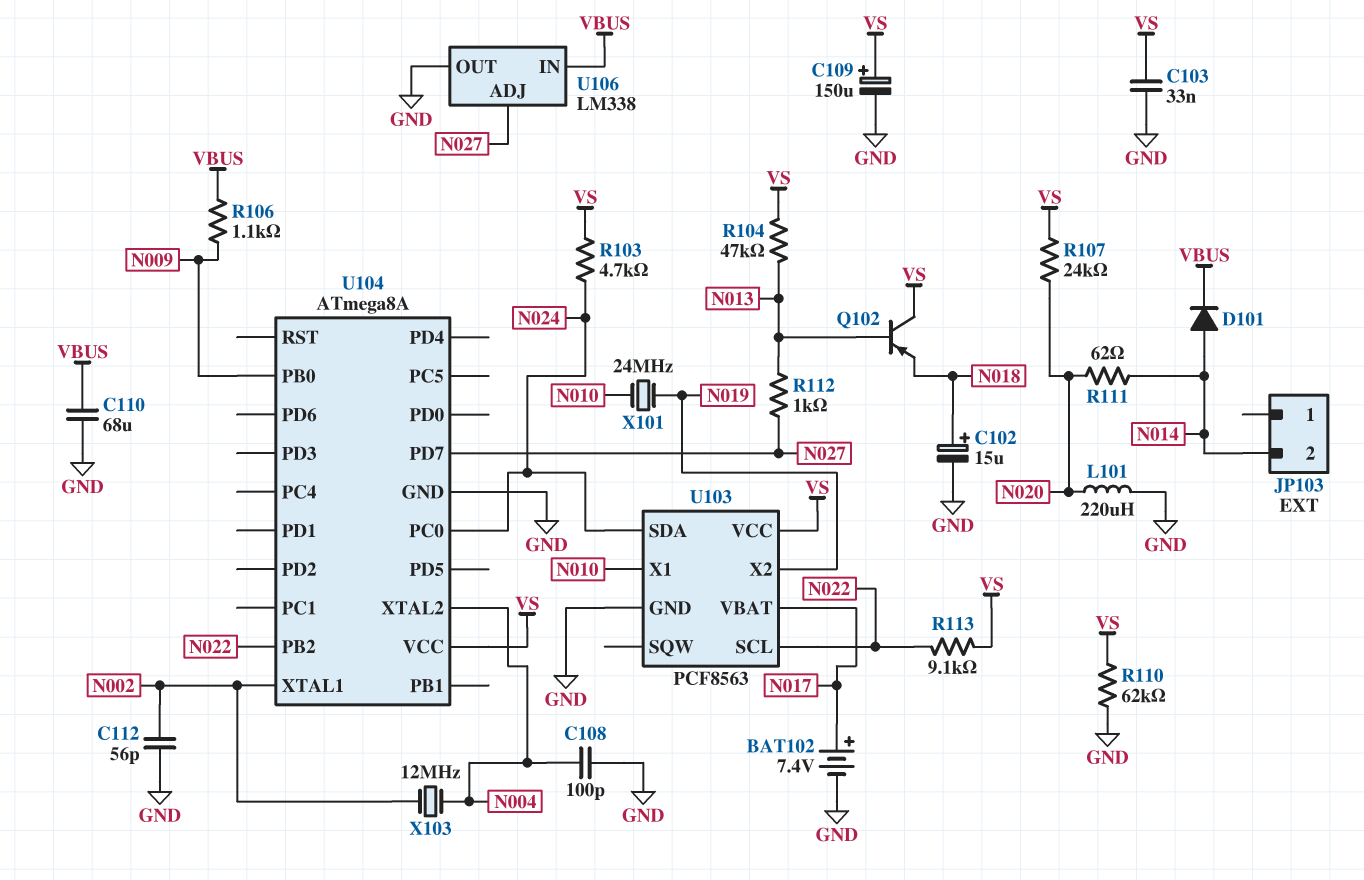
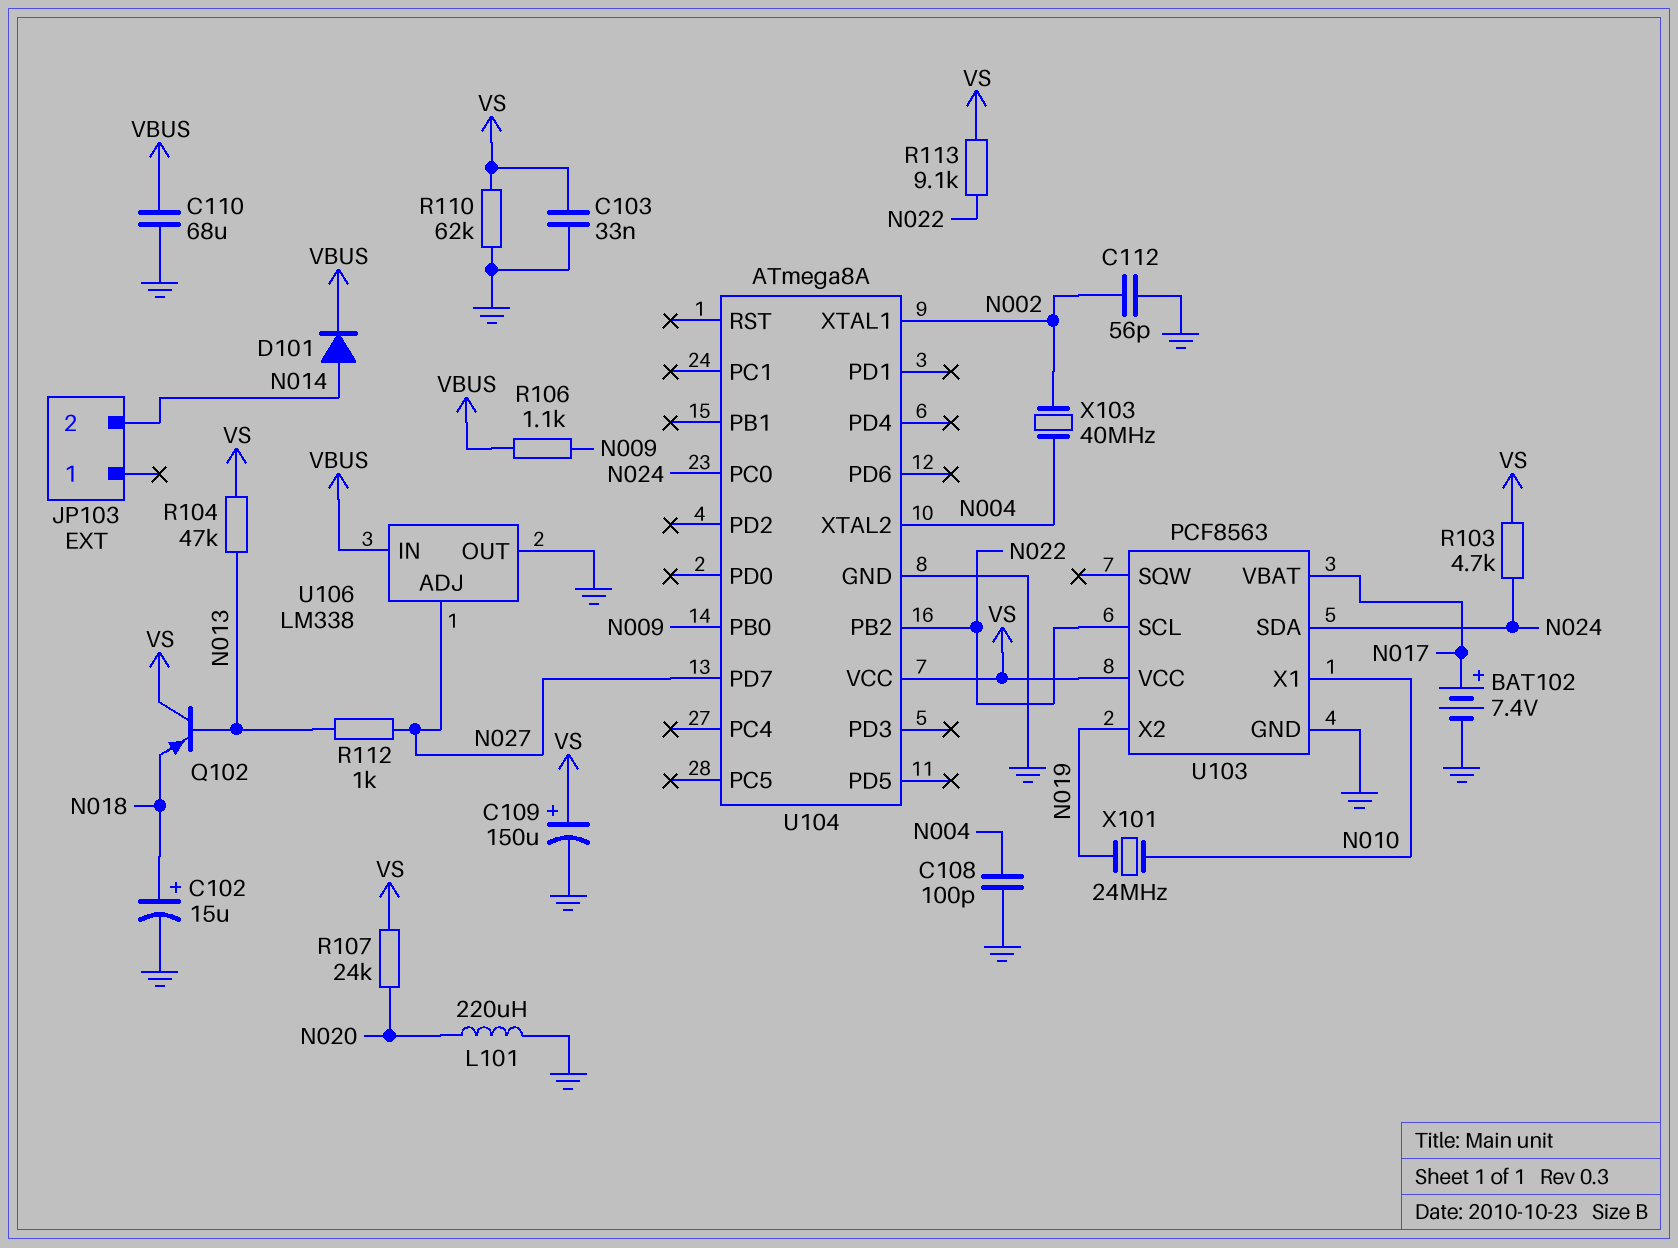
R111: 62 (N014, N020) -> none
X103: 12MHz (N002, N004) -> 40MHz (N002, N004)

